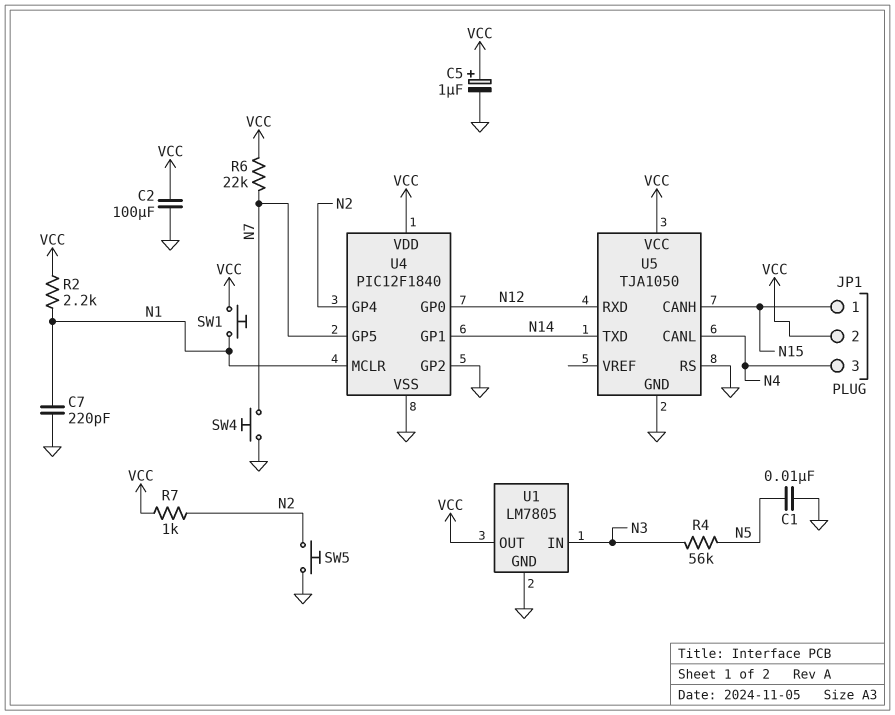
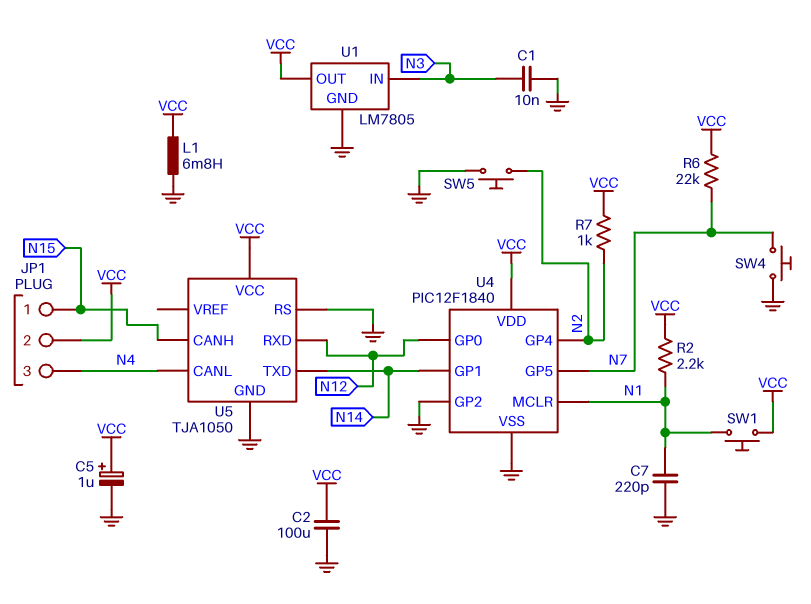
C1: 10nF (GND, N5) -> 10nF (GND, N3)
L1: none -> 6.8mH (GND, VCC)
R4: 56k (N3, N5) -> none

